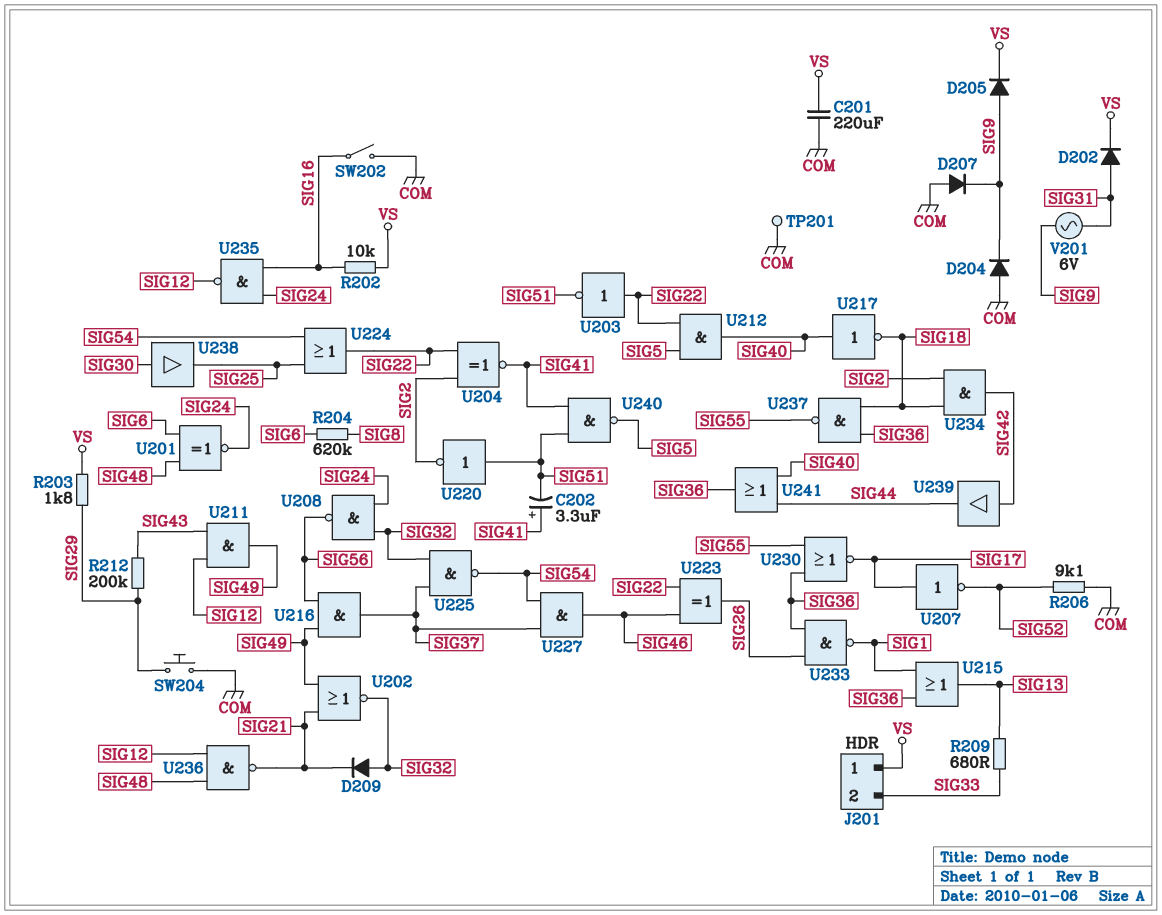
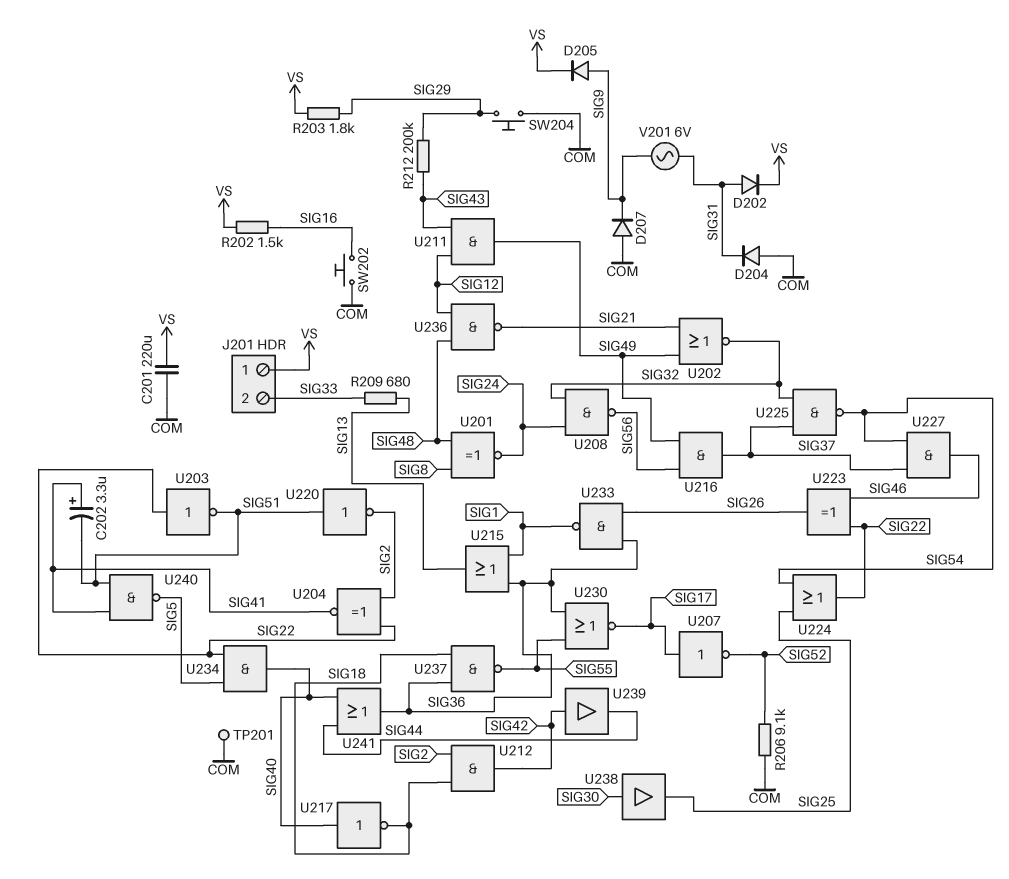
D204: diode (A COM, K SIG9) -> diode (A COM, K SIG31)
D209: diode (A SIG32, K SIG21) -> none
R202: 10k (SIG16, VS) -> 1.5k (SIG16, VS)
R204: 620k (SIG6, SIG8) -> none
SW202: switch (COM, SIG16) -> button (COM, SIG16)
U201: XNOR (in SIG6, in SIG48, out SIG24) -> XNOR (in SIG8, in SIG48, out SIG24)
U212: AND (in SIG5, in SIG22, out SIG40) -> AND (in SIG2, in SIG18, out SIG42)
U234: AND (in SIG2, in SIG18, out SIG42) -> AND (in SIG5, in SIG22, out SIG40)
U235: NAND (in SIG16, in SIG24, out SIG12) -> none

